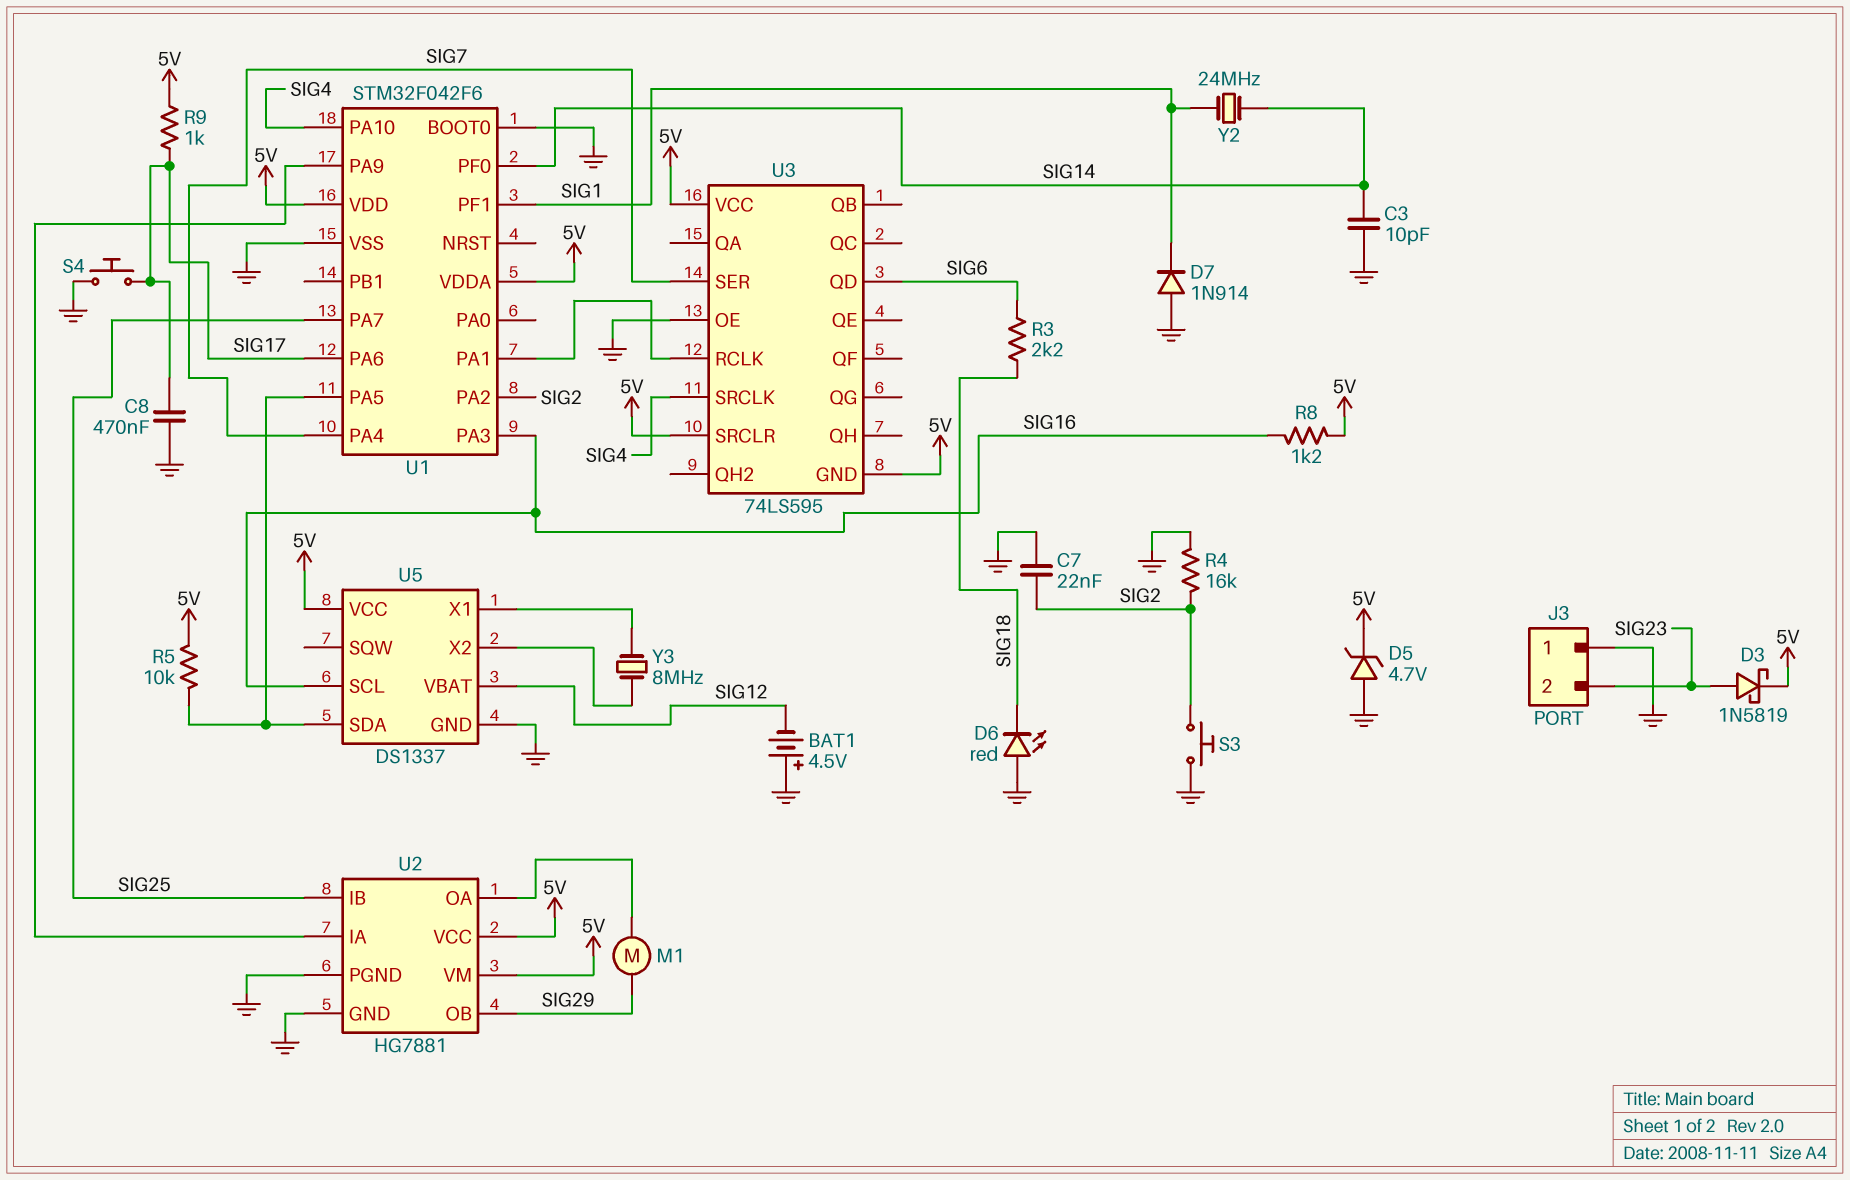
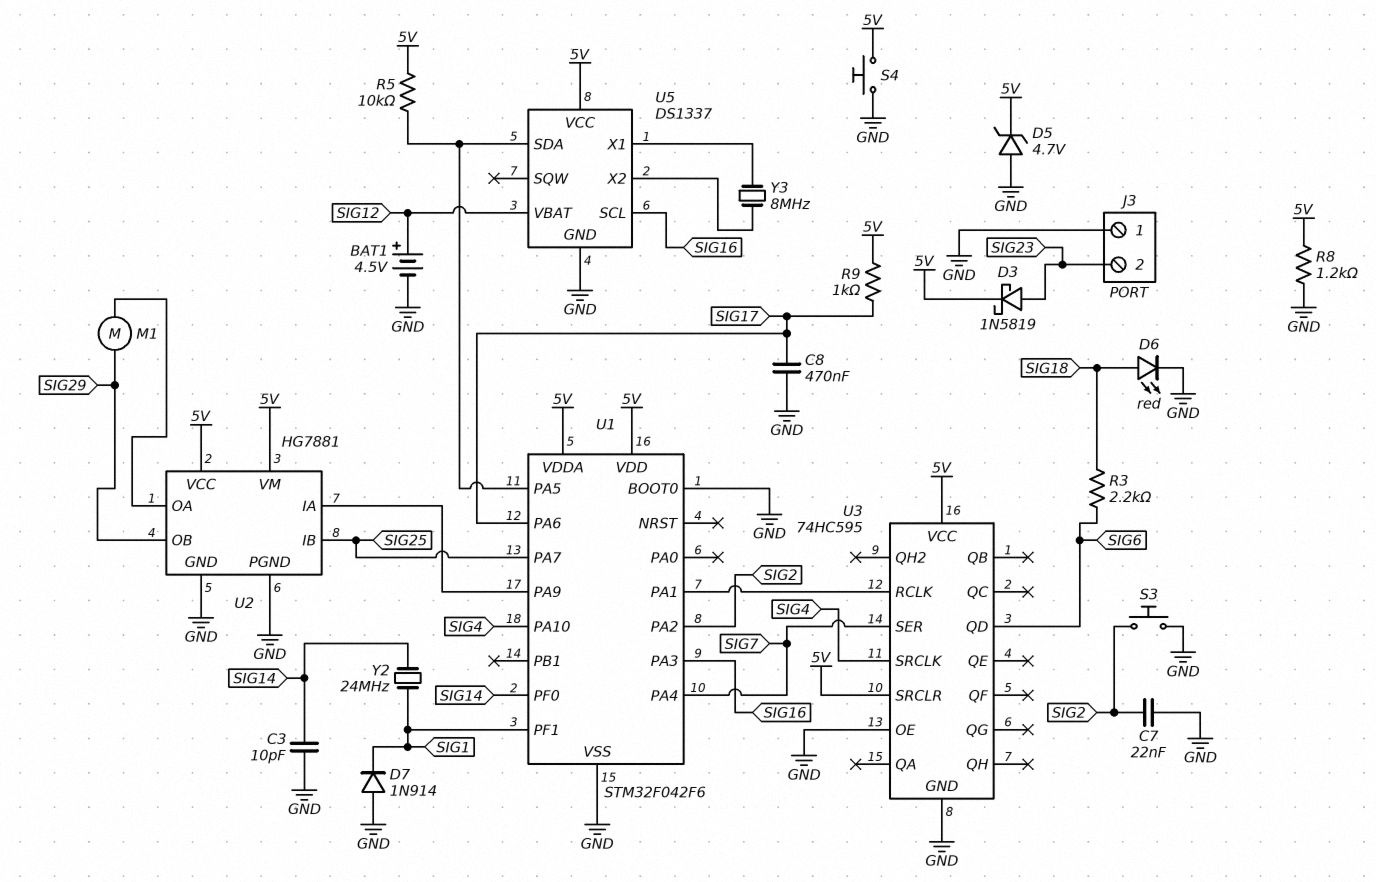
BAT1: 4.5V (plus GND, minus SIG12) -> 4.5V (plus SIG12, minus GND)
D6: LED red (A GND, K SIG18) -> LED red (A SIG18, K GND)
R4: 16k (GND, SIG2) -> none
R8: 1.2k (5V, SIG16) -> 1.2k (5V, GND)
S4: button (GND, SIG17) -> button (5V, GND)
U3: 74LS595 -> 74HC595
U3 pin GND: 5V -> GND

